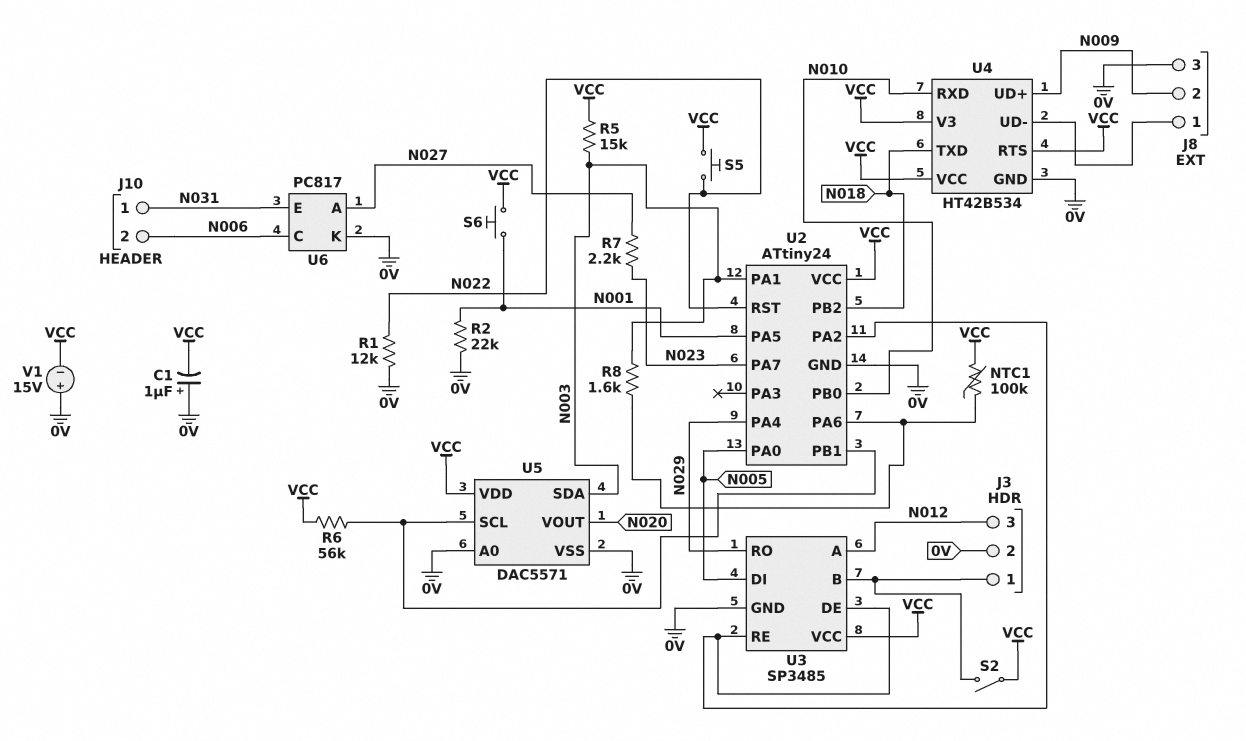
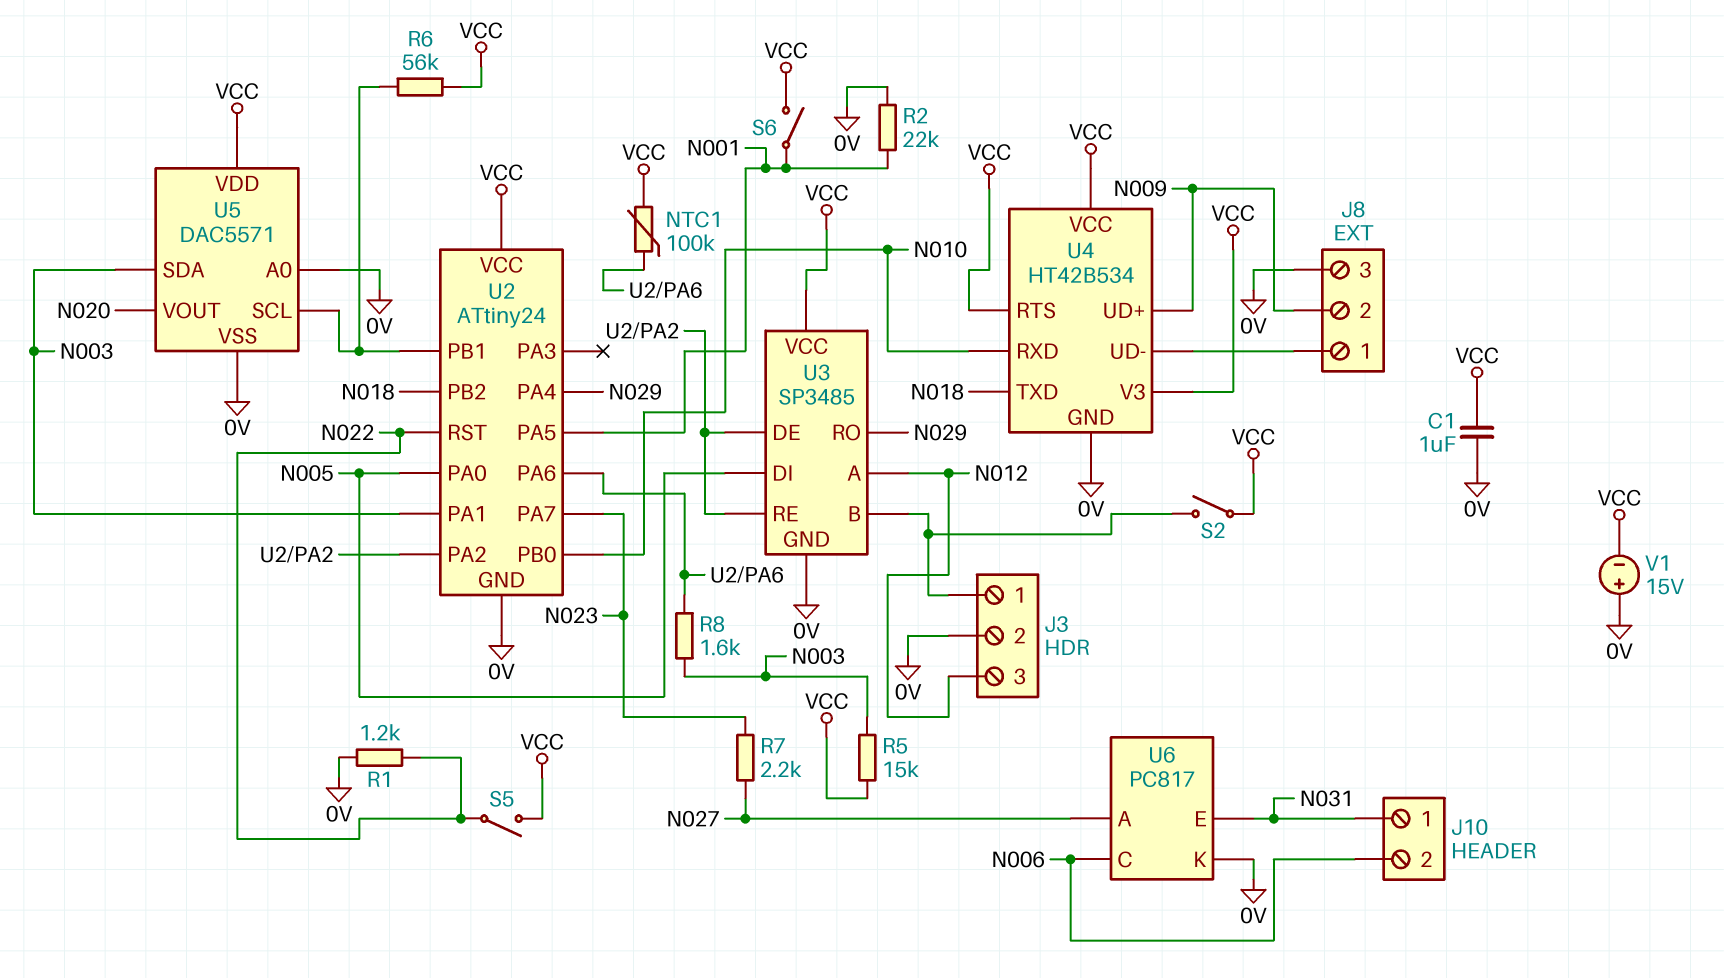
C1: 1uF (plus 0V, minus VCC) -> 1uF (0V, VCC)
R1: 12k (0V, N022) -> 1.2k (0V, N022)
S5: button (N022, VCC) -> switch (N022, VCC)
S6: button (N001, VCC) -> switch (N001, VCC)

